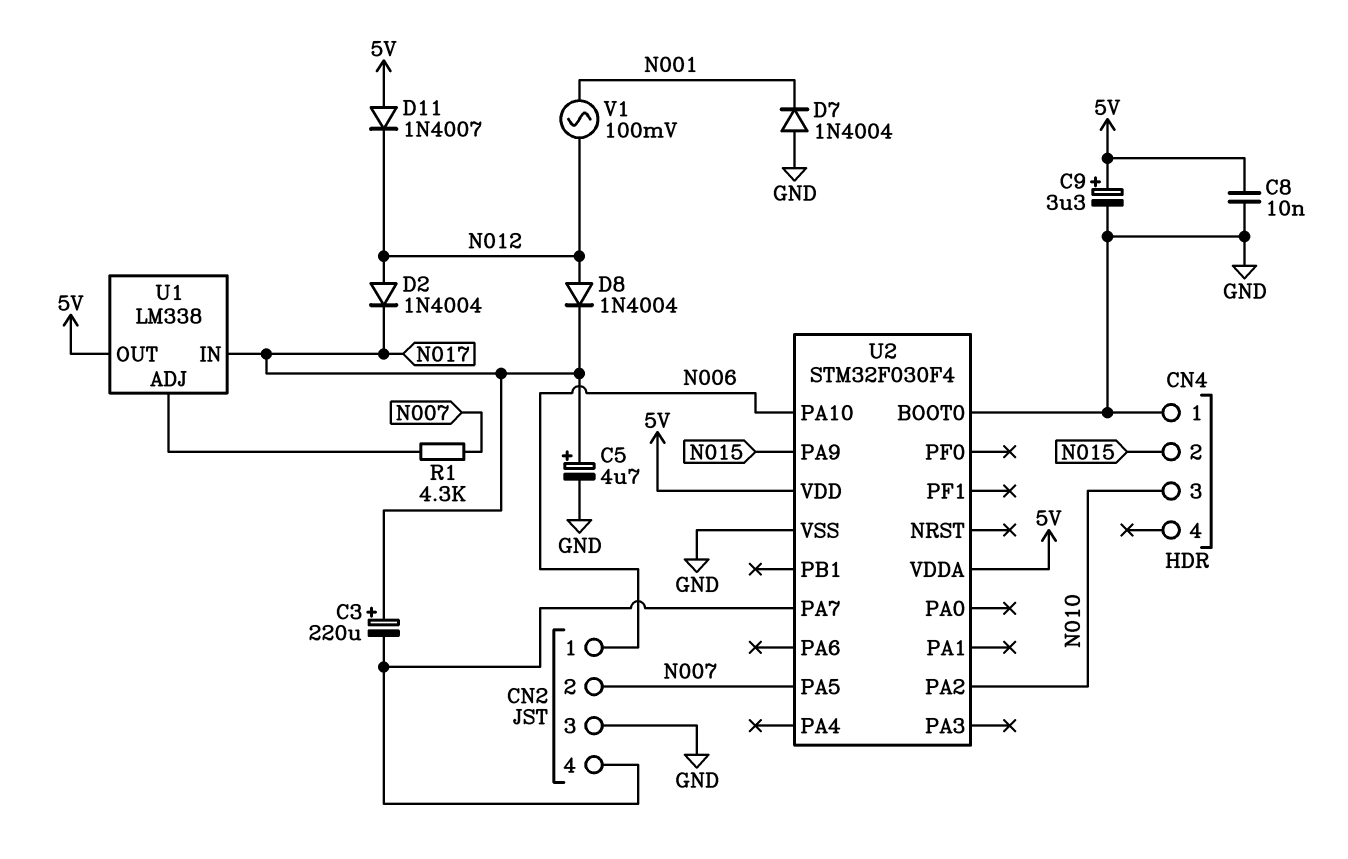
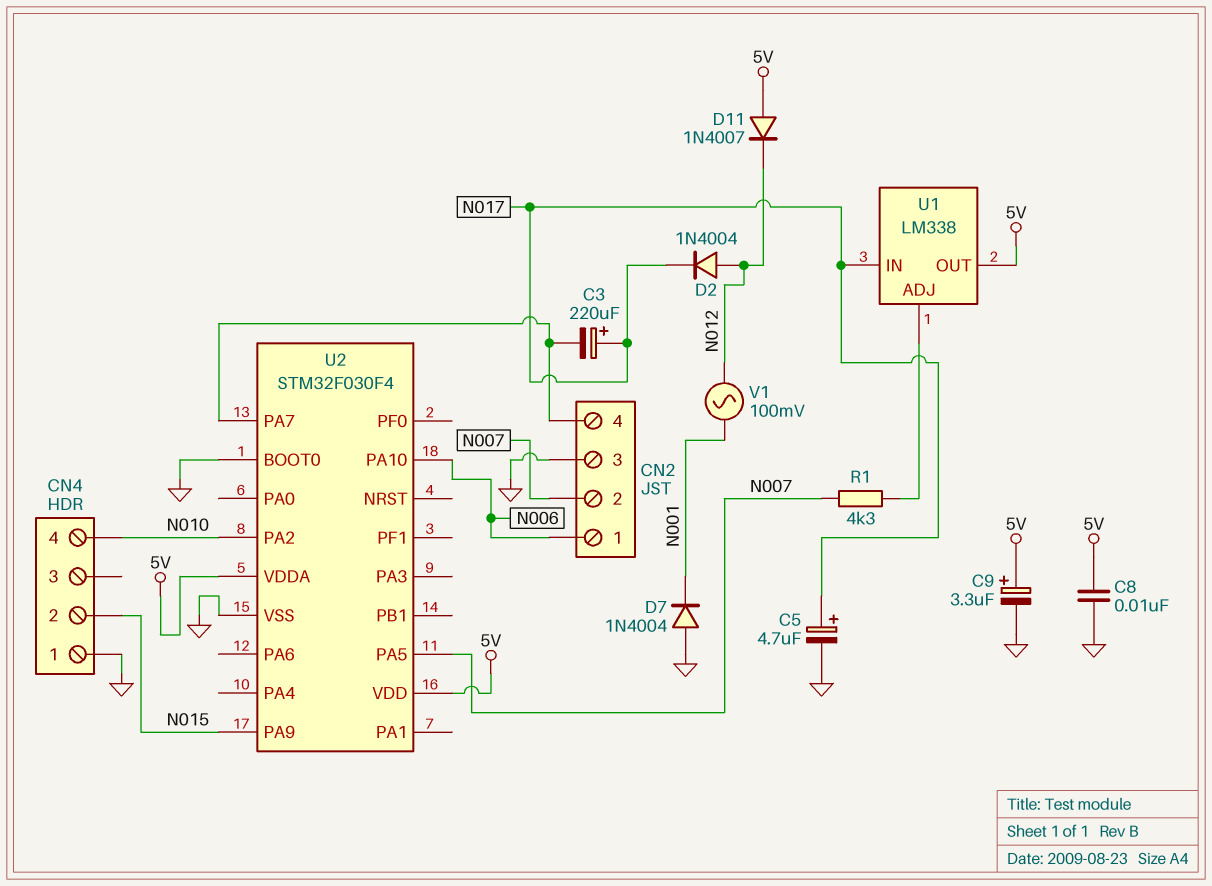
CN4 pin 3: N010 -> none
CN4 pin 4: none -> N010
D8: diode 1N4004 (A N012, K N017) -> none

